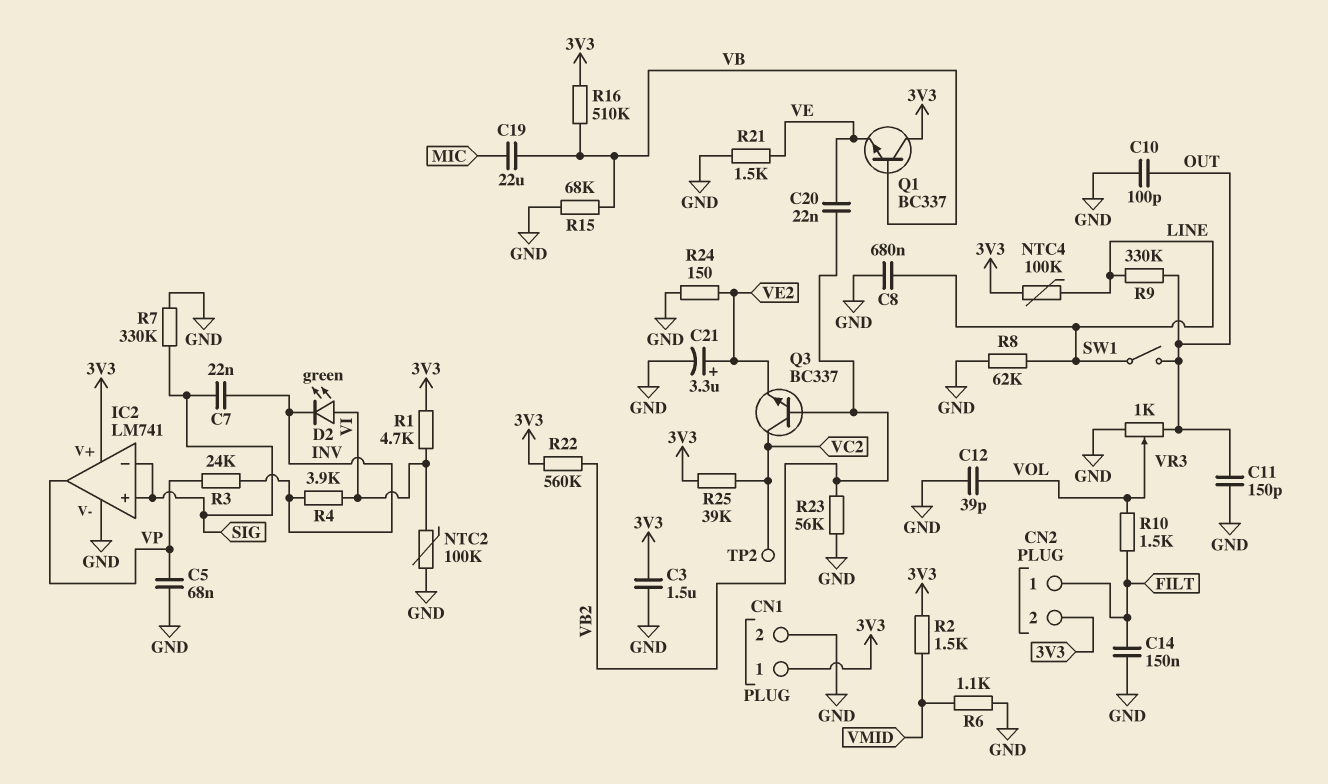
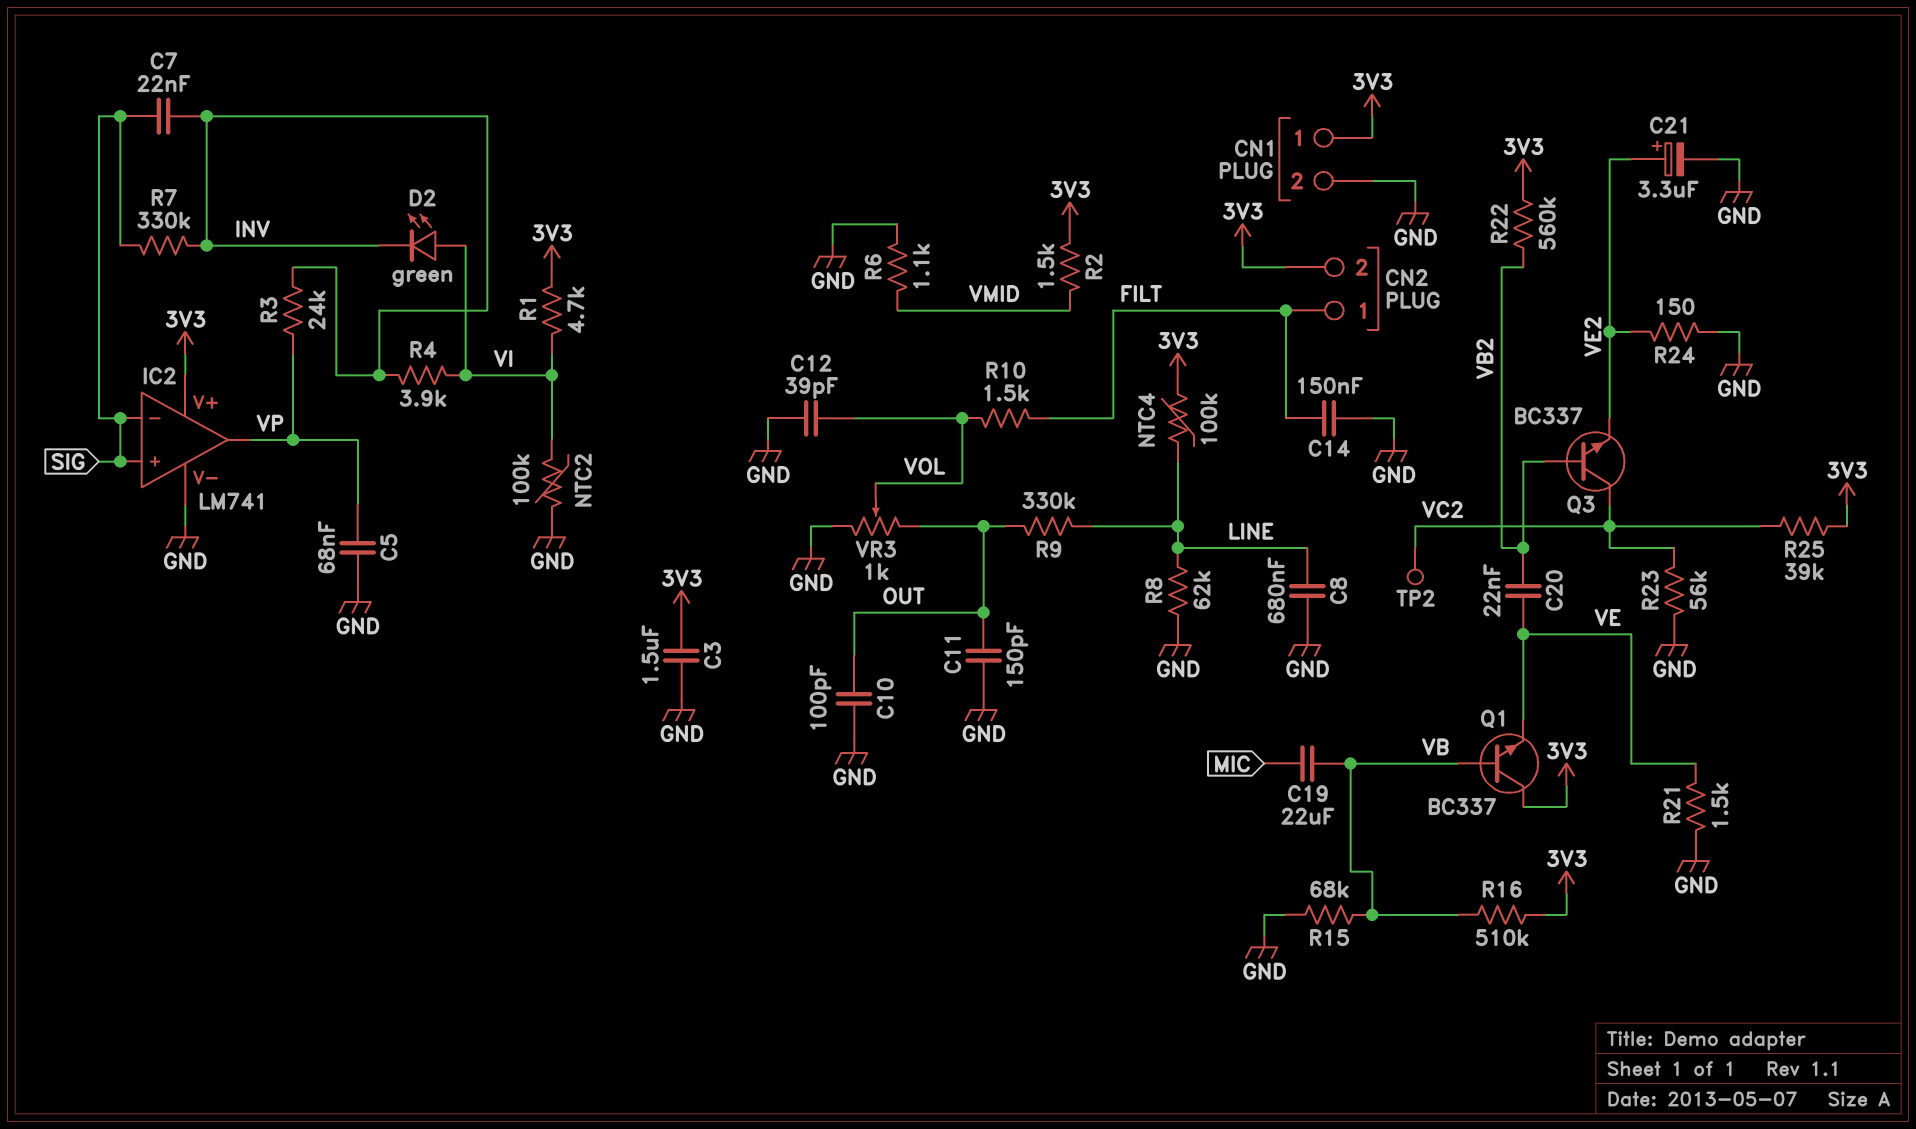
R7: 330k (GND, SIG) -> 330k (INV, SIG)
R23: 56k (GND, VB2) -> 56k (GND, VC2)
SW1: switch (LINE, OUT) -> none

